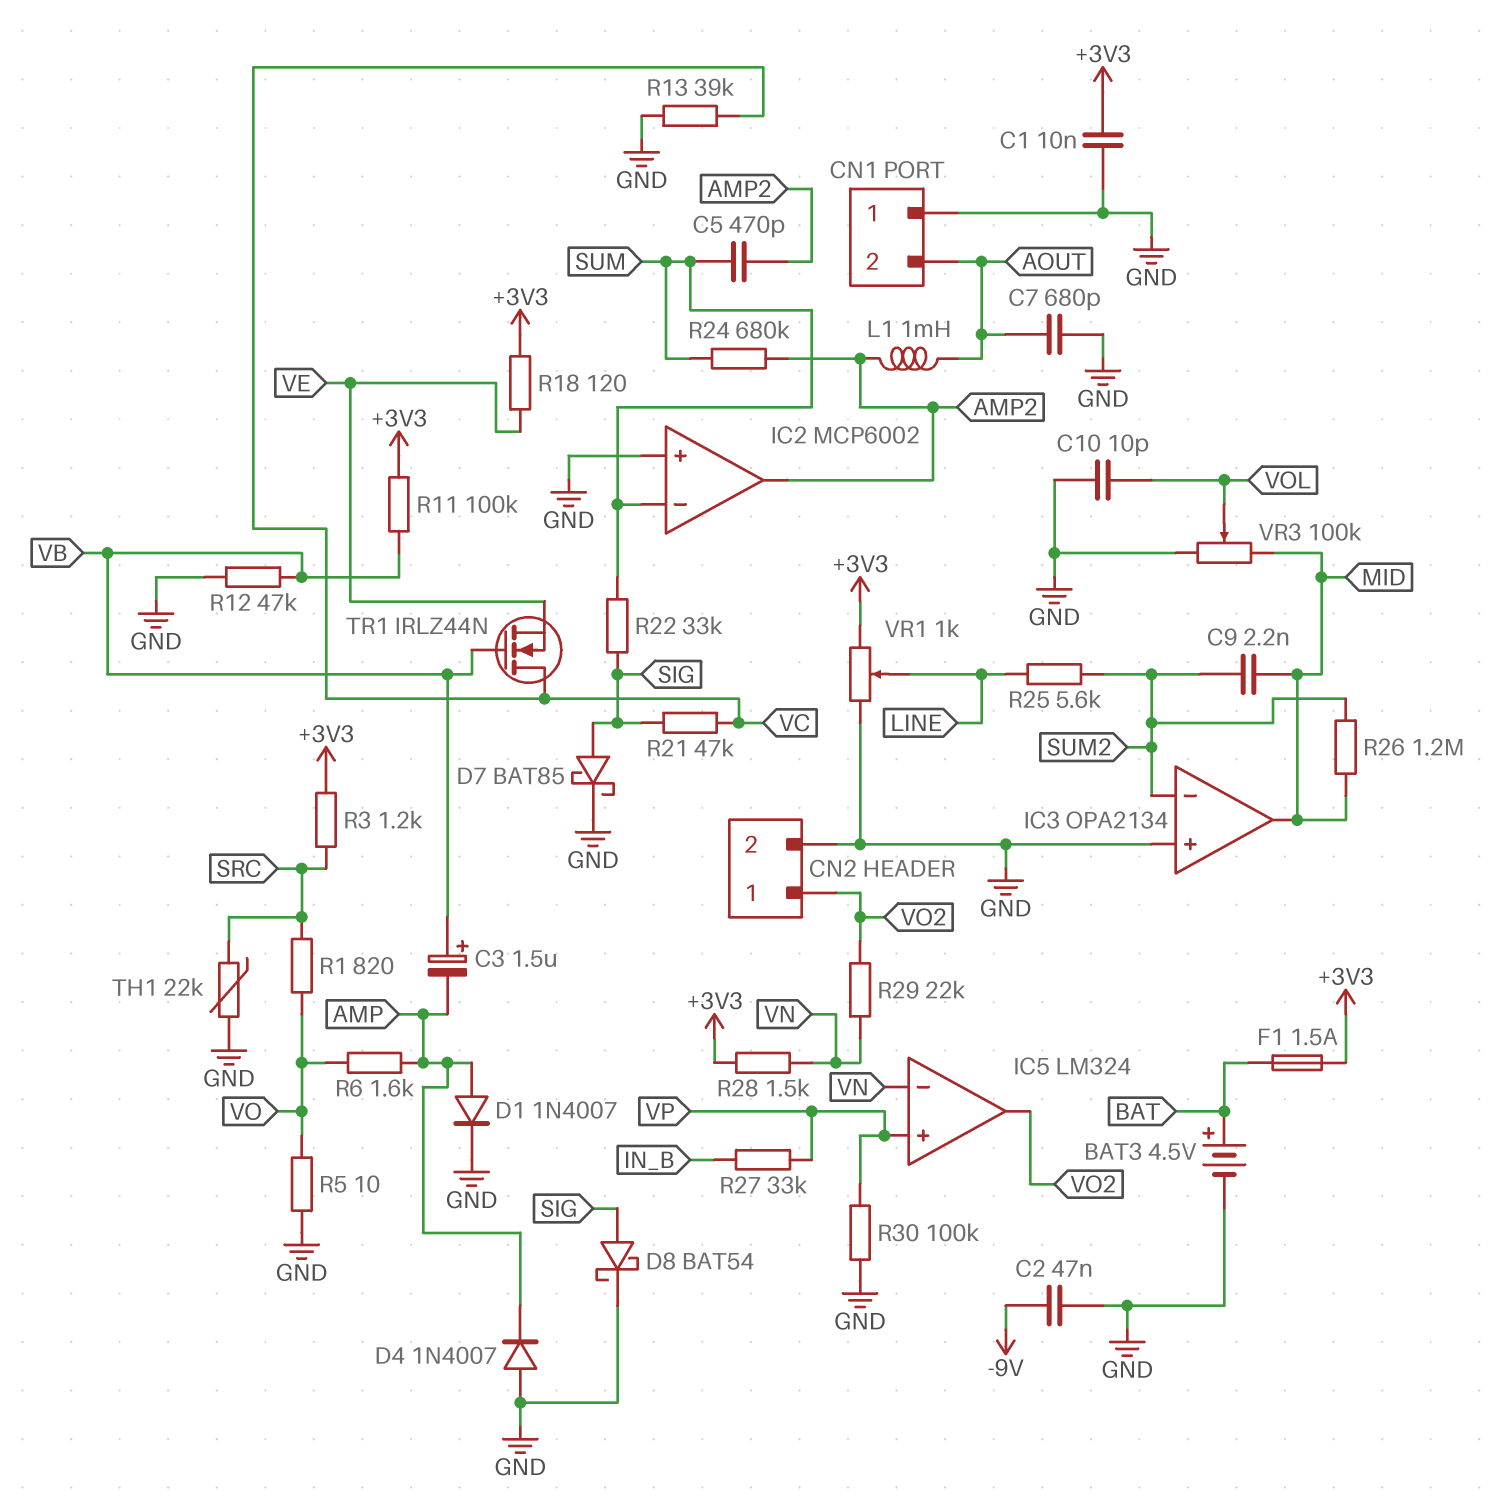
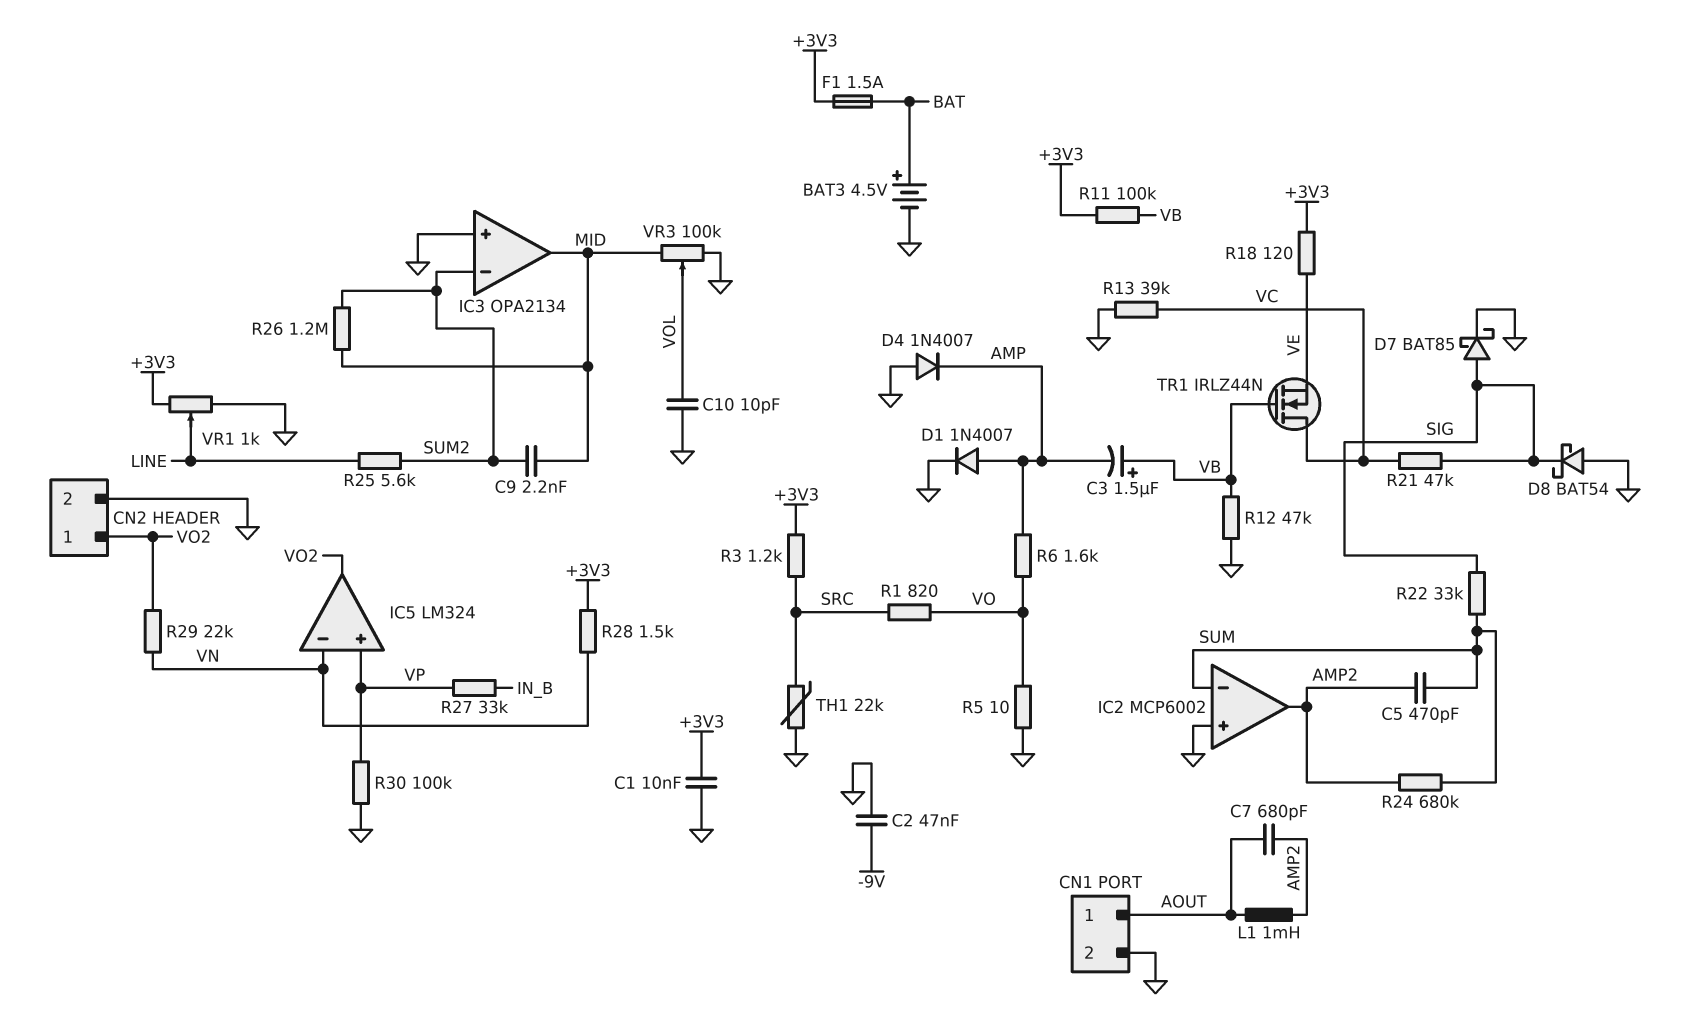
C7: 680pF (AOUT, GND) -> 680pF (AMP2, AOUT)
CN1 pin 1: GND -> AOUT
CN1 pin 2: AOUT -> GND
D8: schottky BAT54 (A SIG, K GND) -> schottky BAT54 (A GND, K SIG)

